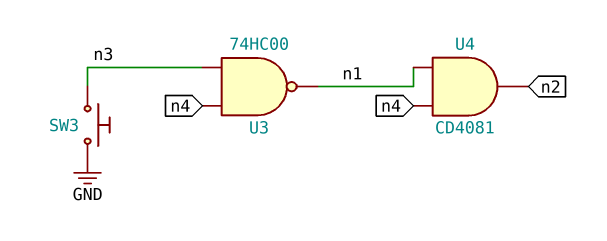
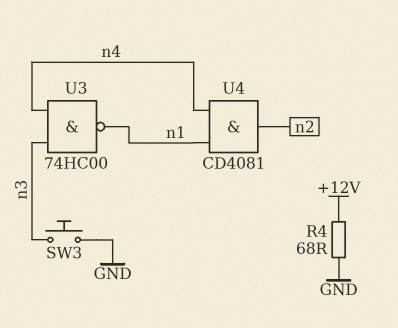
R4: none -> 68 (+12V, GND)

